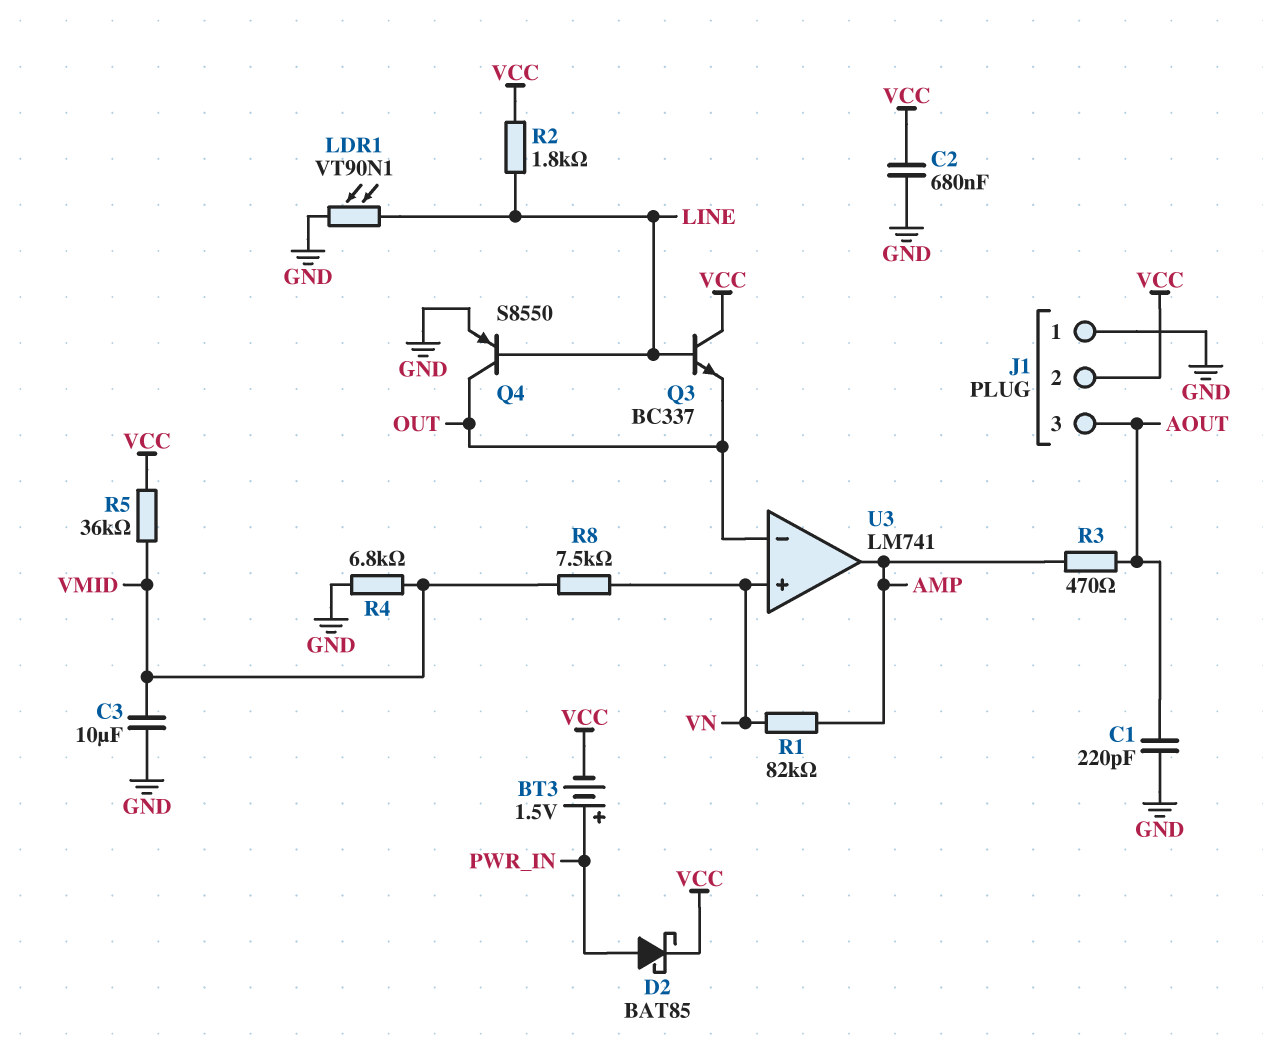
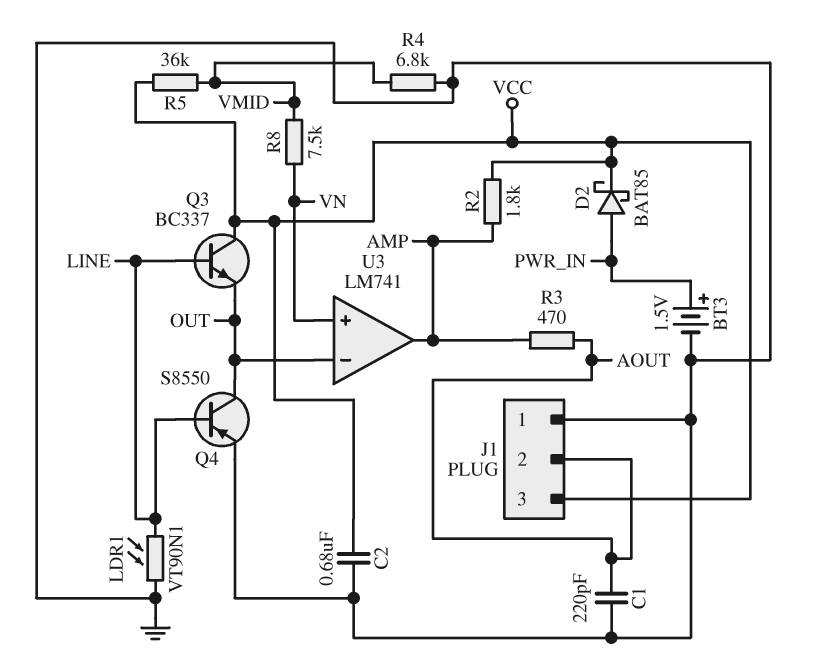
BT3: 1.5V (plus PWR_IN, minus VCC) -> 1.5V (plus PWR_IN, minus GND)
C3: 10uF (GND, VMID) -> none
J1 pin 2: VCC -> AOUT
J1 pin 3: AOUT -> VCC
R1: 82k (AMP, VN) -> none
R2: 1.8k (LINE, VCC) -> 1.8k (AMP, VCC)

